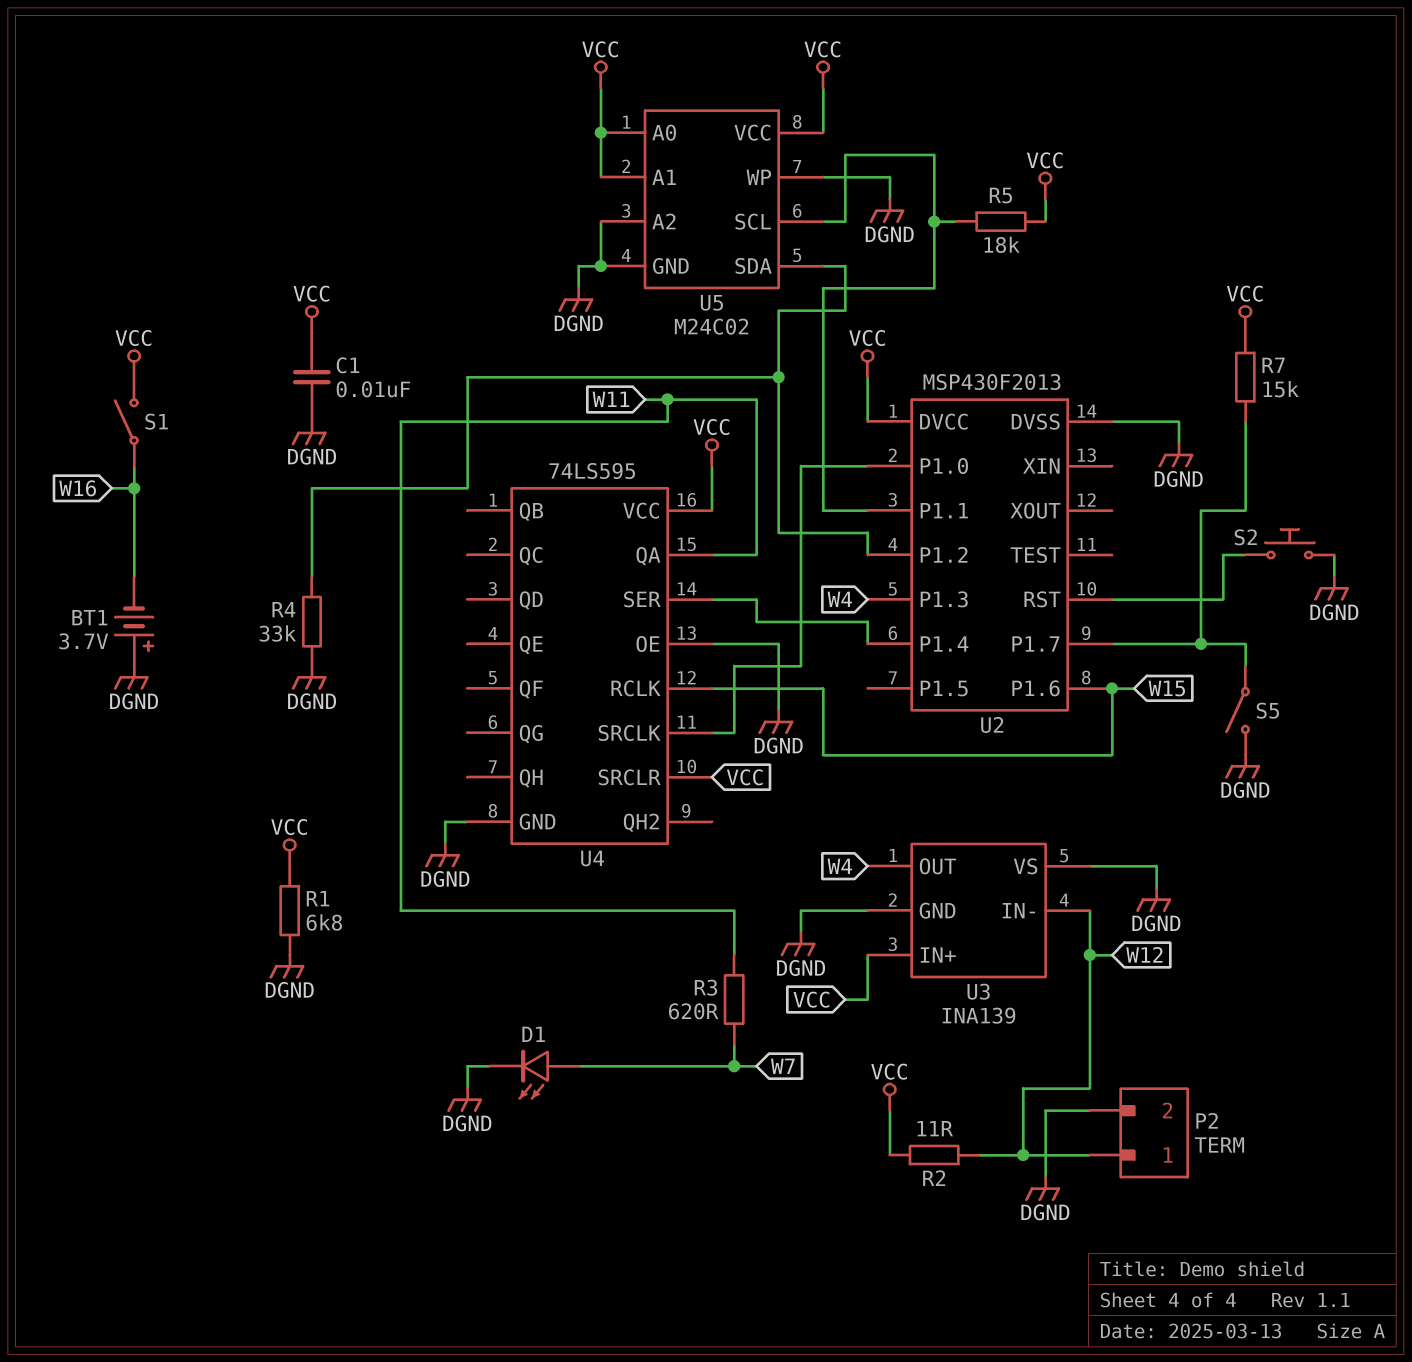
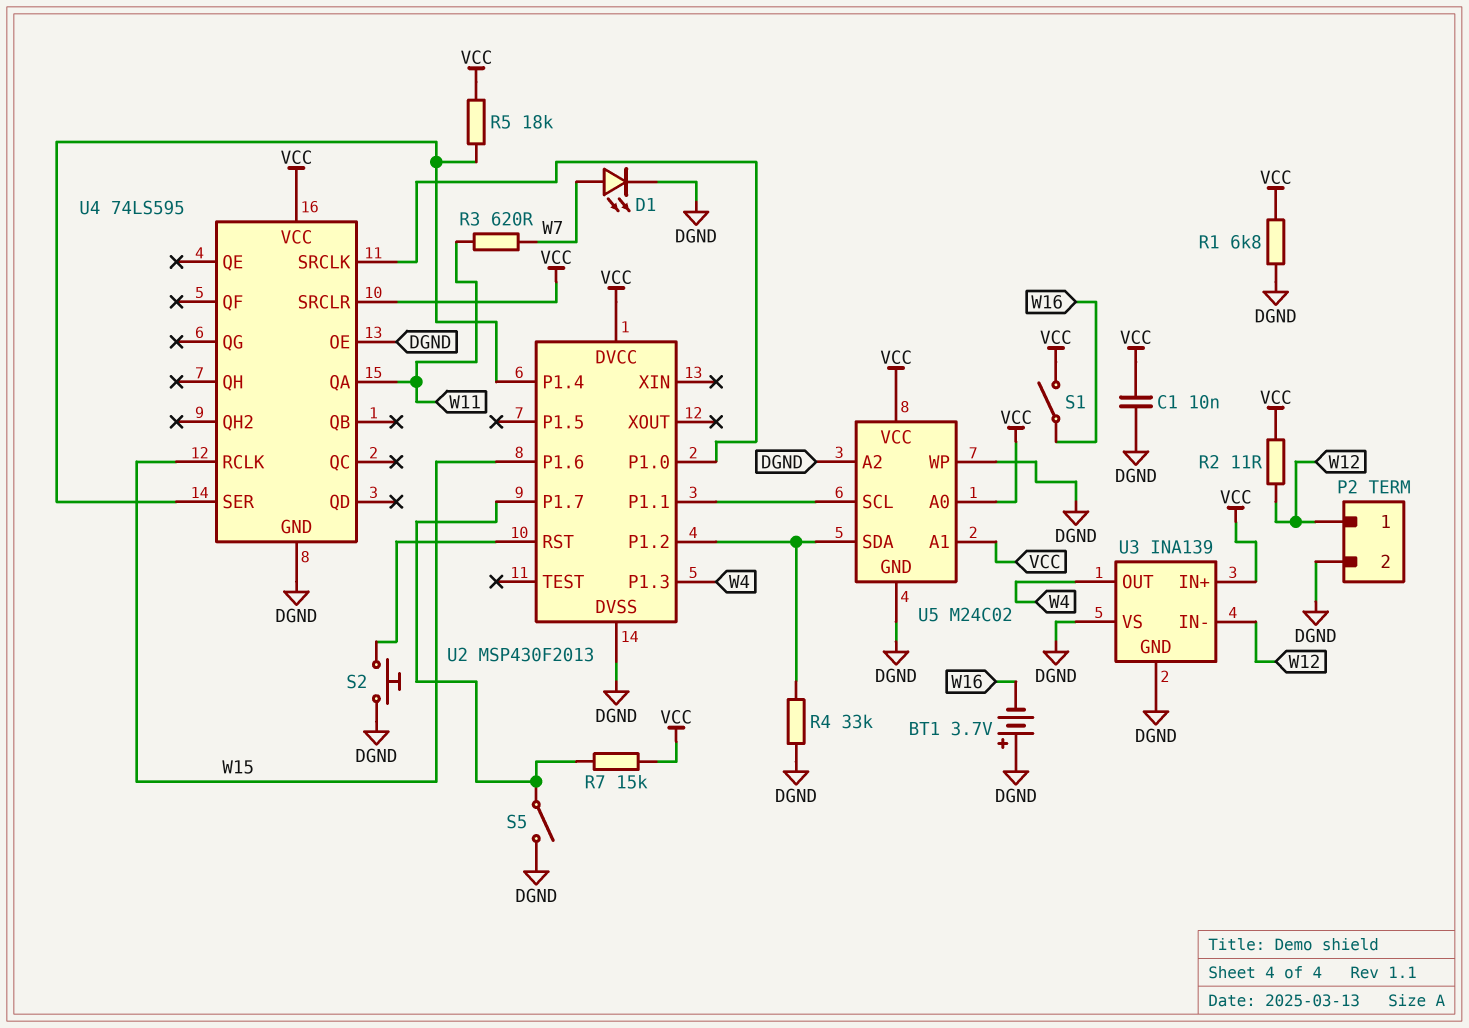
R5: 18k (U2/P1.1, VCC) -> 18k (U2/P1.4, VCC)

